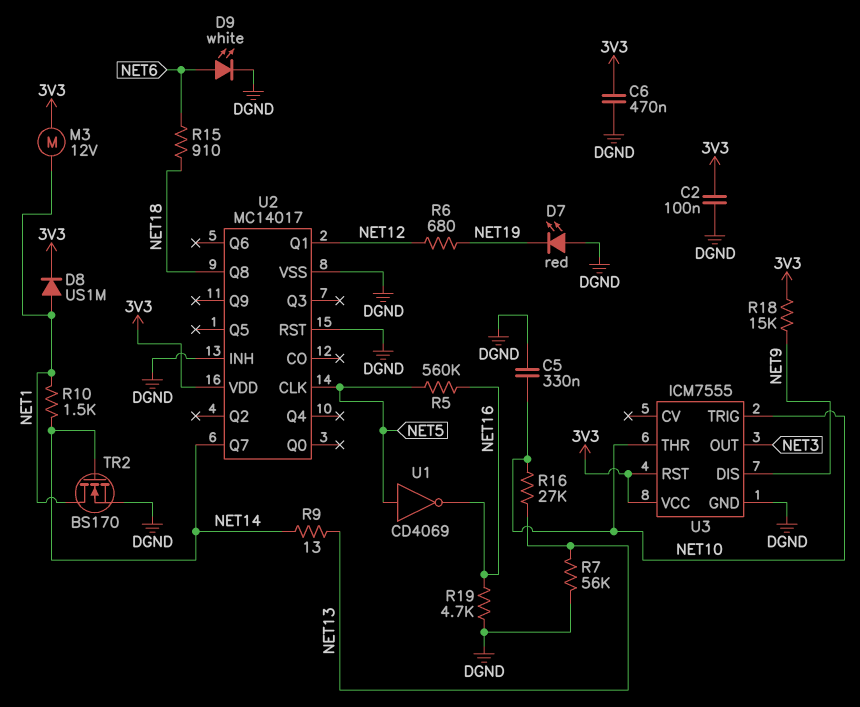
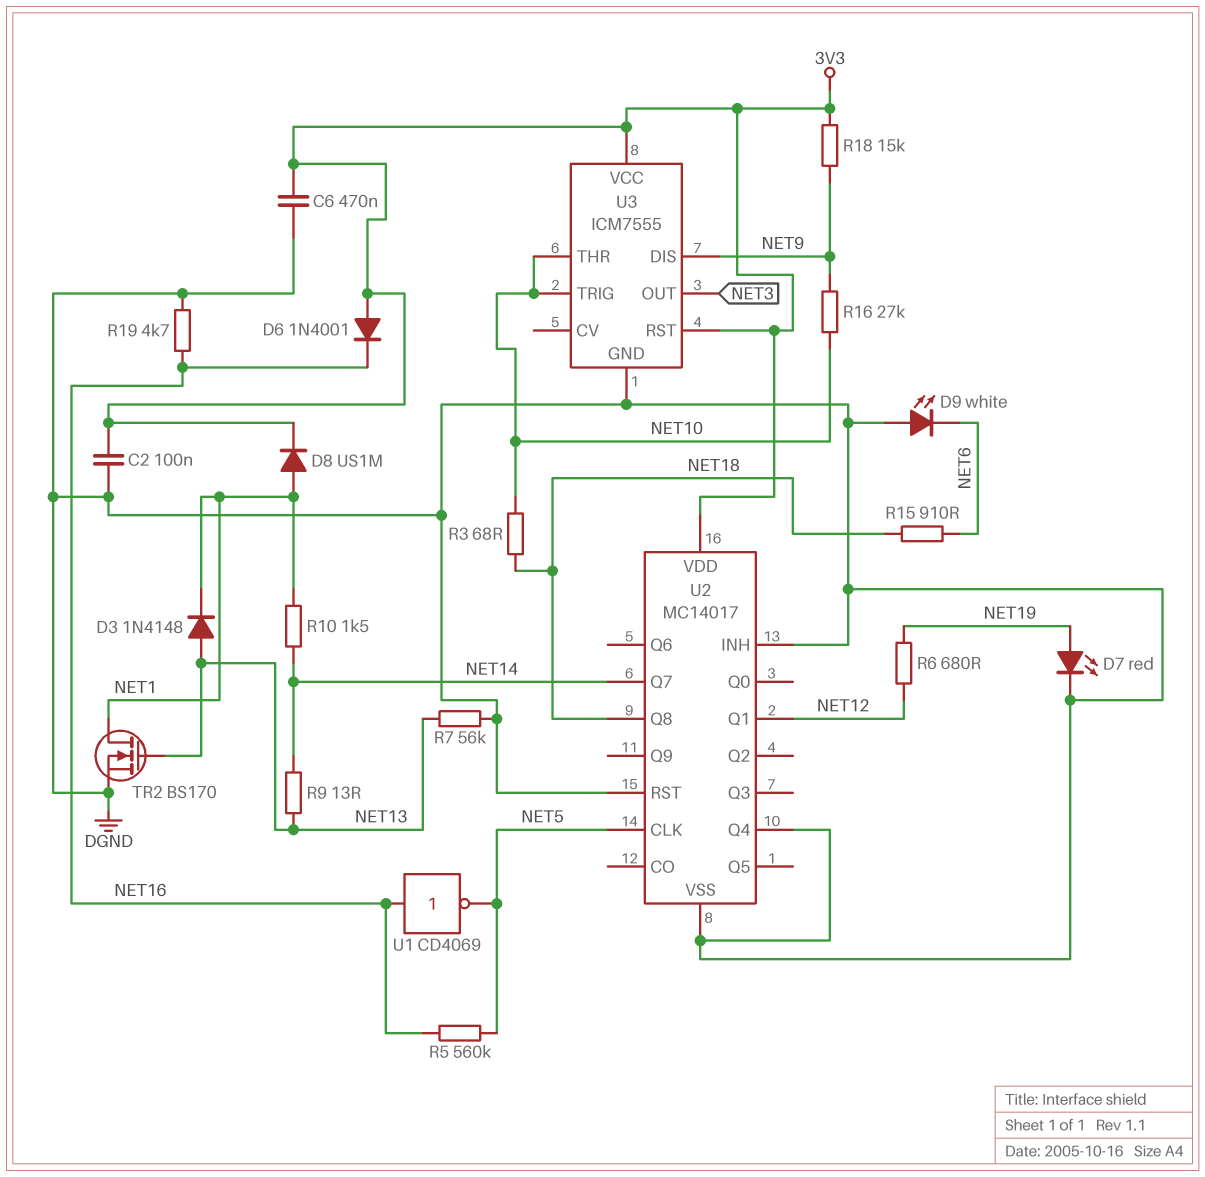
C5: 330nF (DGND, NET10) -> none
D3: none -> diode 1N4148 (A NET13, K NET1)
D6: none -> diode 1N4001 (A 3V3, K NET16)
D7: LED red (A DGND, K NET19) -> LED red (A NET19, K DGND)
D9: LED white (A NET6, K DGND) -> LED white (A DGND, K NET6)
M3: motor 12V (3V3, NET1) -> none
R3: none -> 68 (NET10, NET18)
R16: 27k (NET10, NET13) -> 27k (NET9, NET10)
TR2: NMOS BS170 (G NET14, D NET1, S DGND) -> NMOS BS170 (G NET13, D NET1, S DGND)
U1: NOT CD4069 (in NET5, out NET16) -> NOT CD4069 (in NET16, out NET5)
U2 pin Q4: none -> DGND

